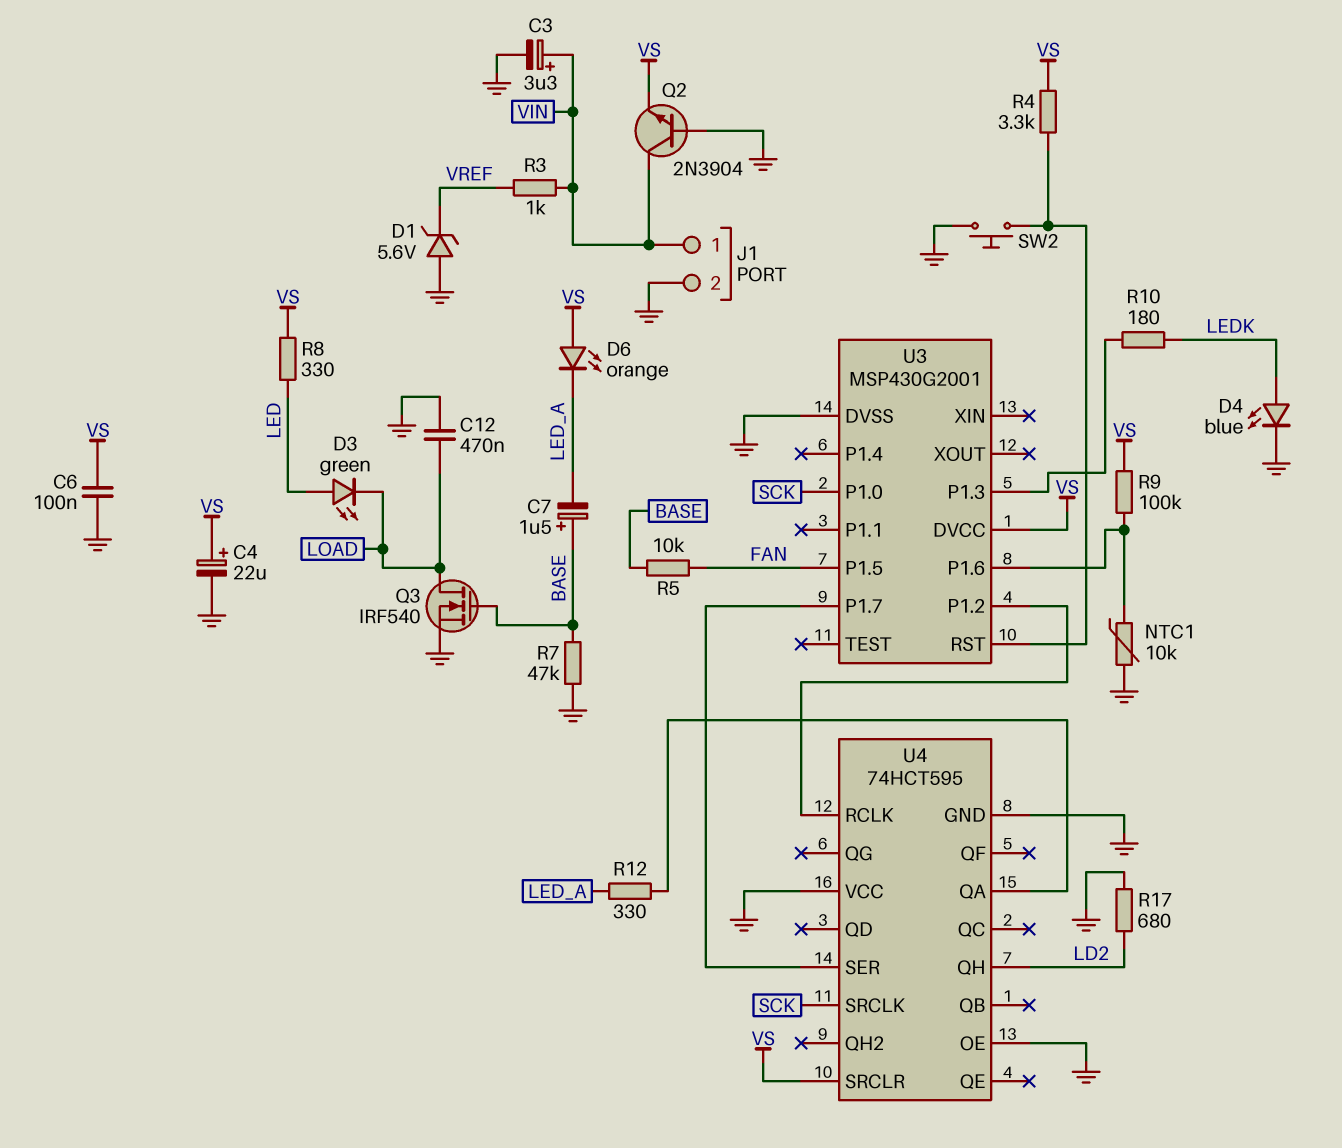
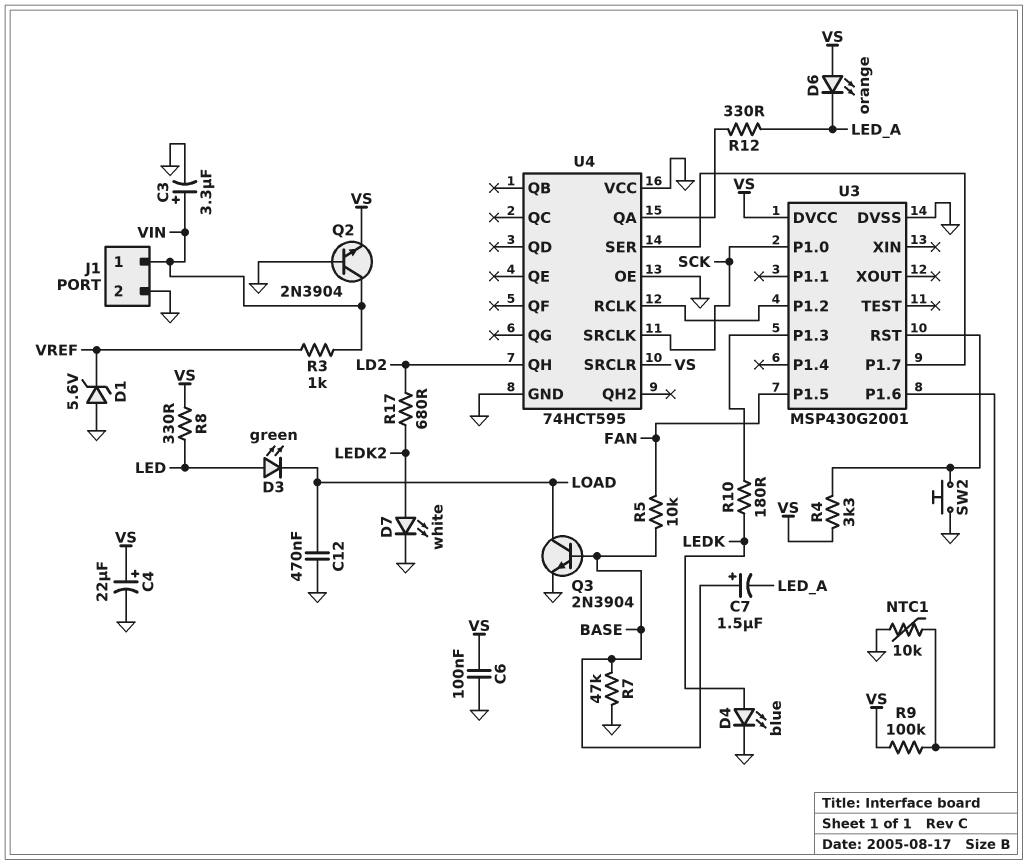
D7: none -> LED white (A LEDK2, K GND)
Q3: NMOS IRF540 (G BASE, D LOAD, S GND) -> NPN 2N3904 (B BASE, C LOAD, E GND)
R17: 680 (GND, LD2) -> 680 (LD2, LEDK2)

